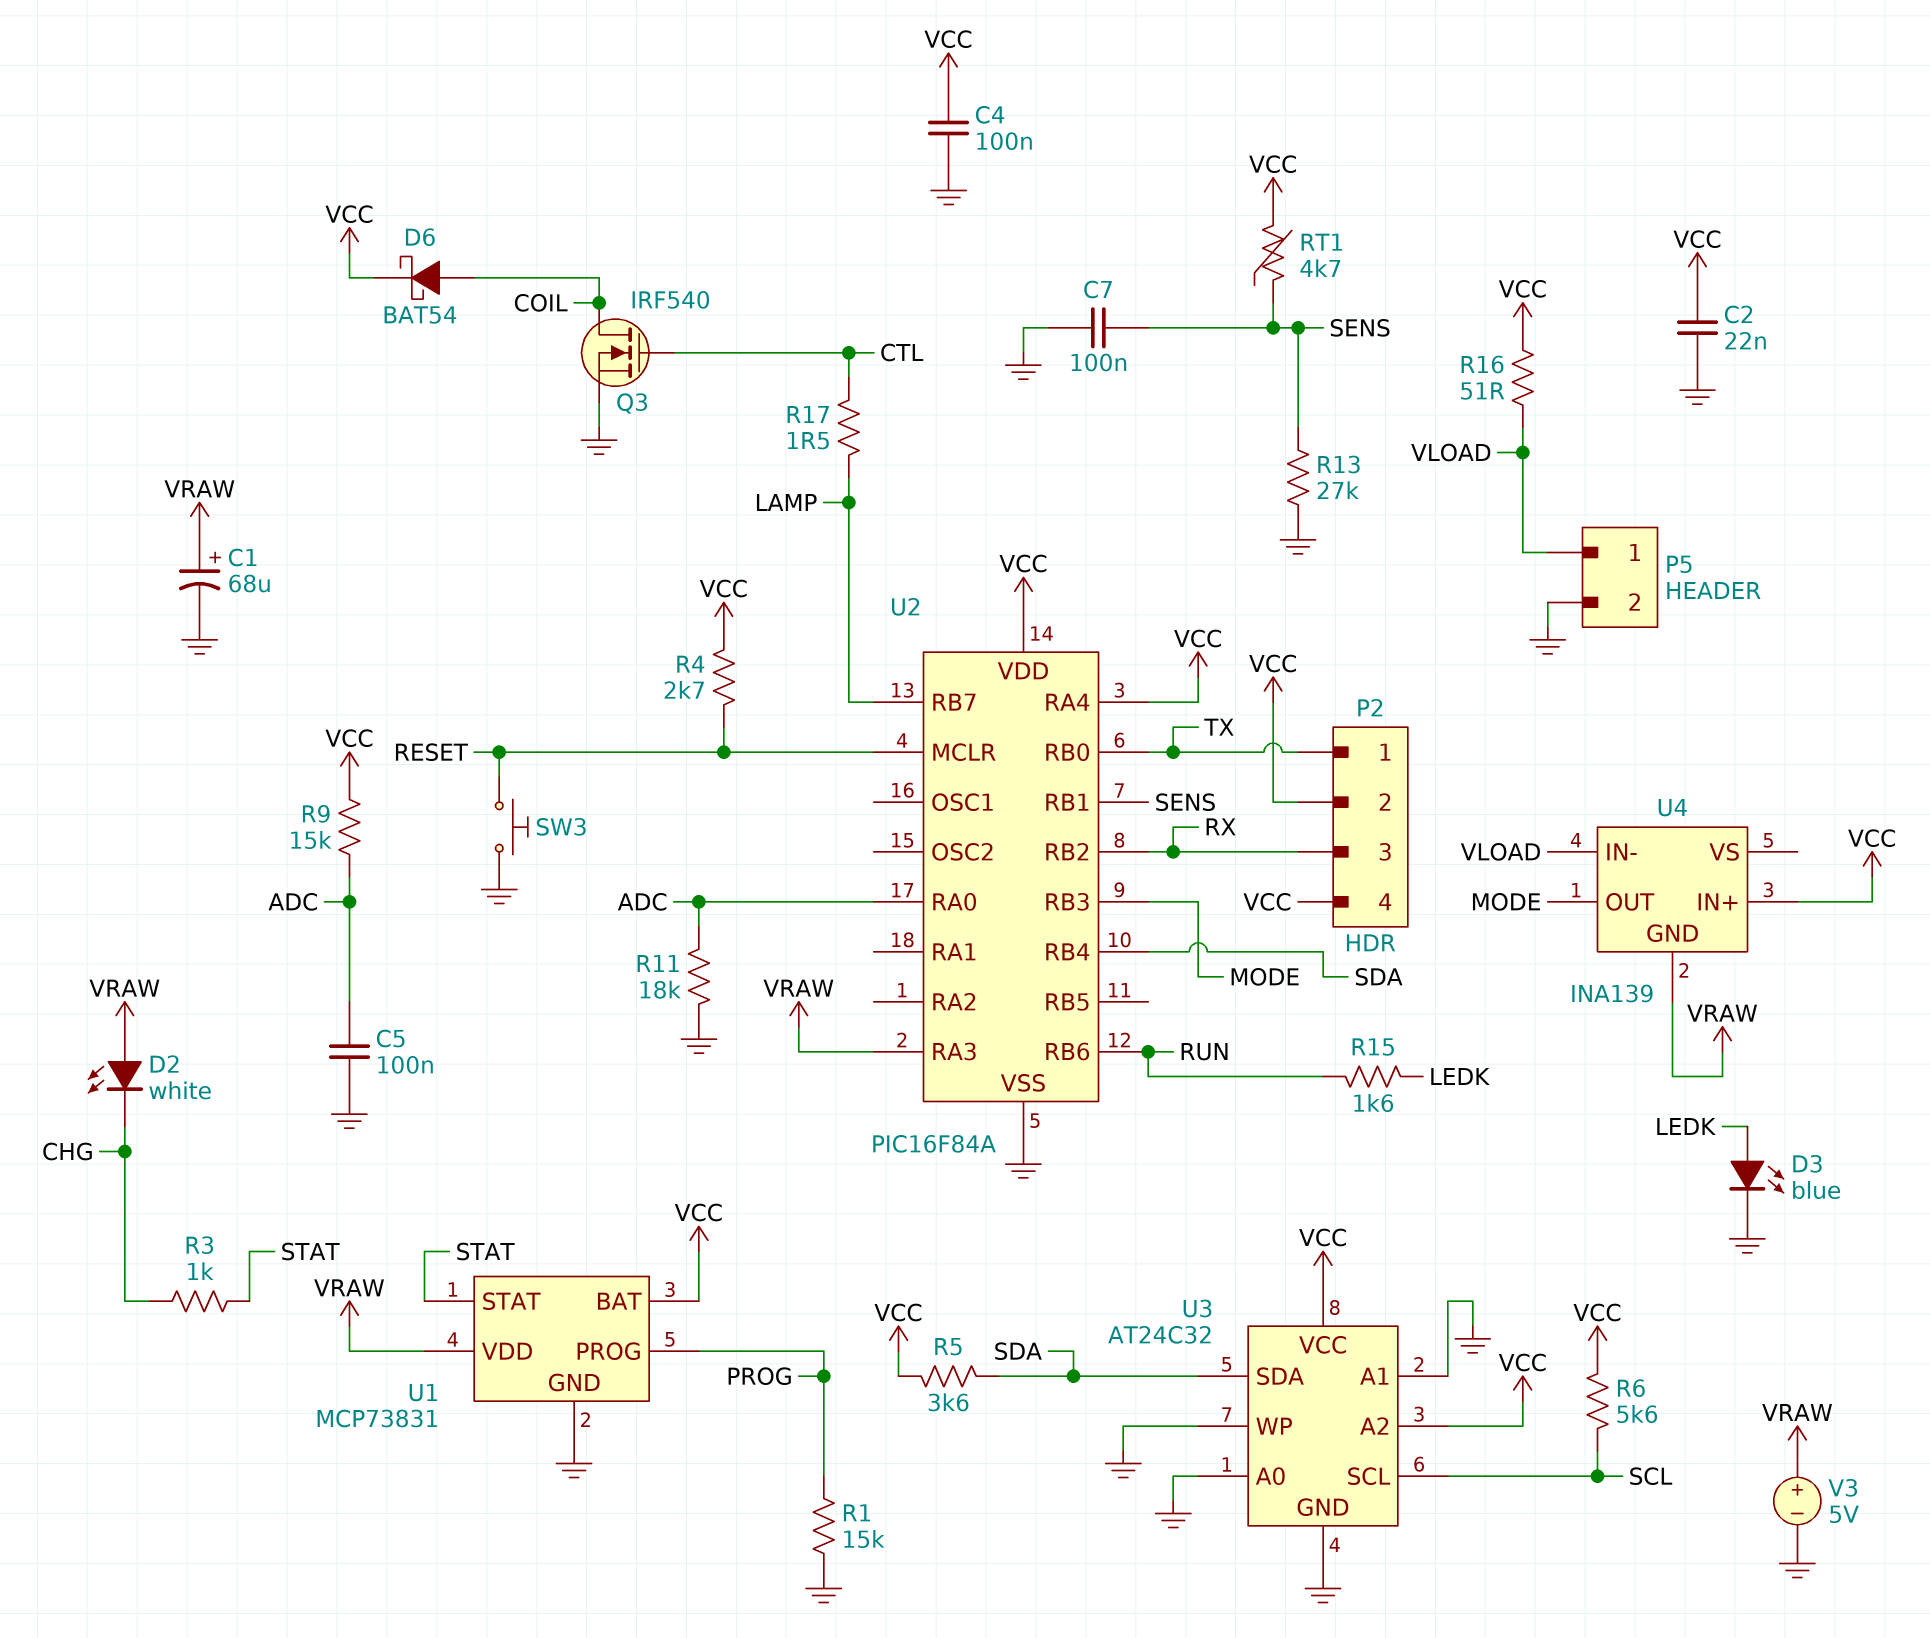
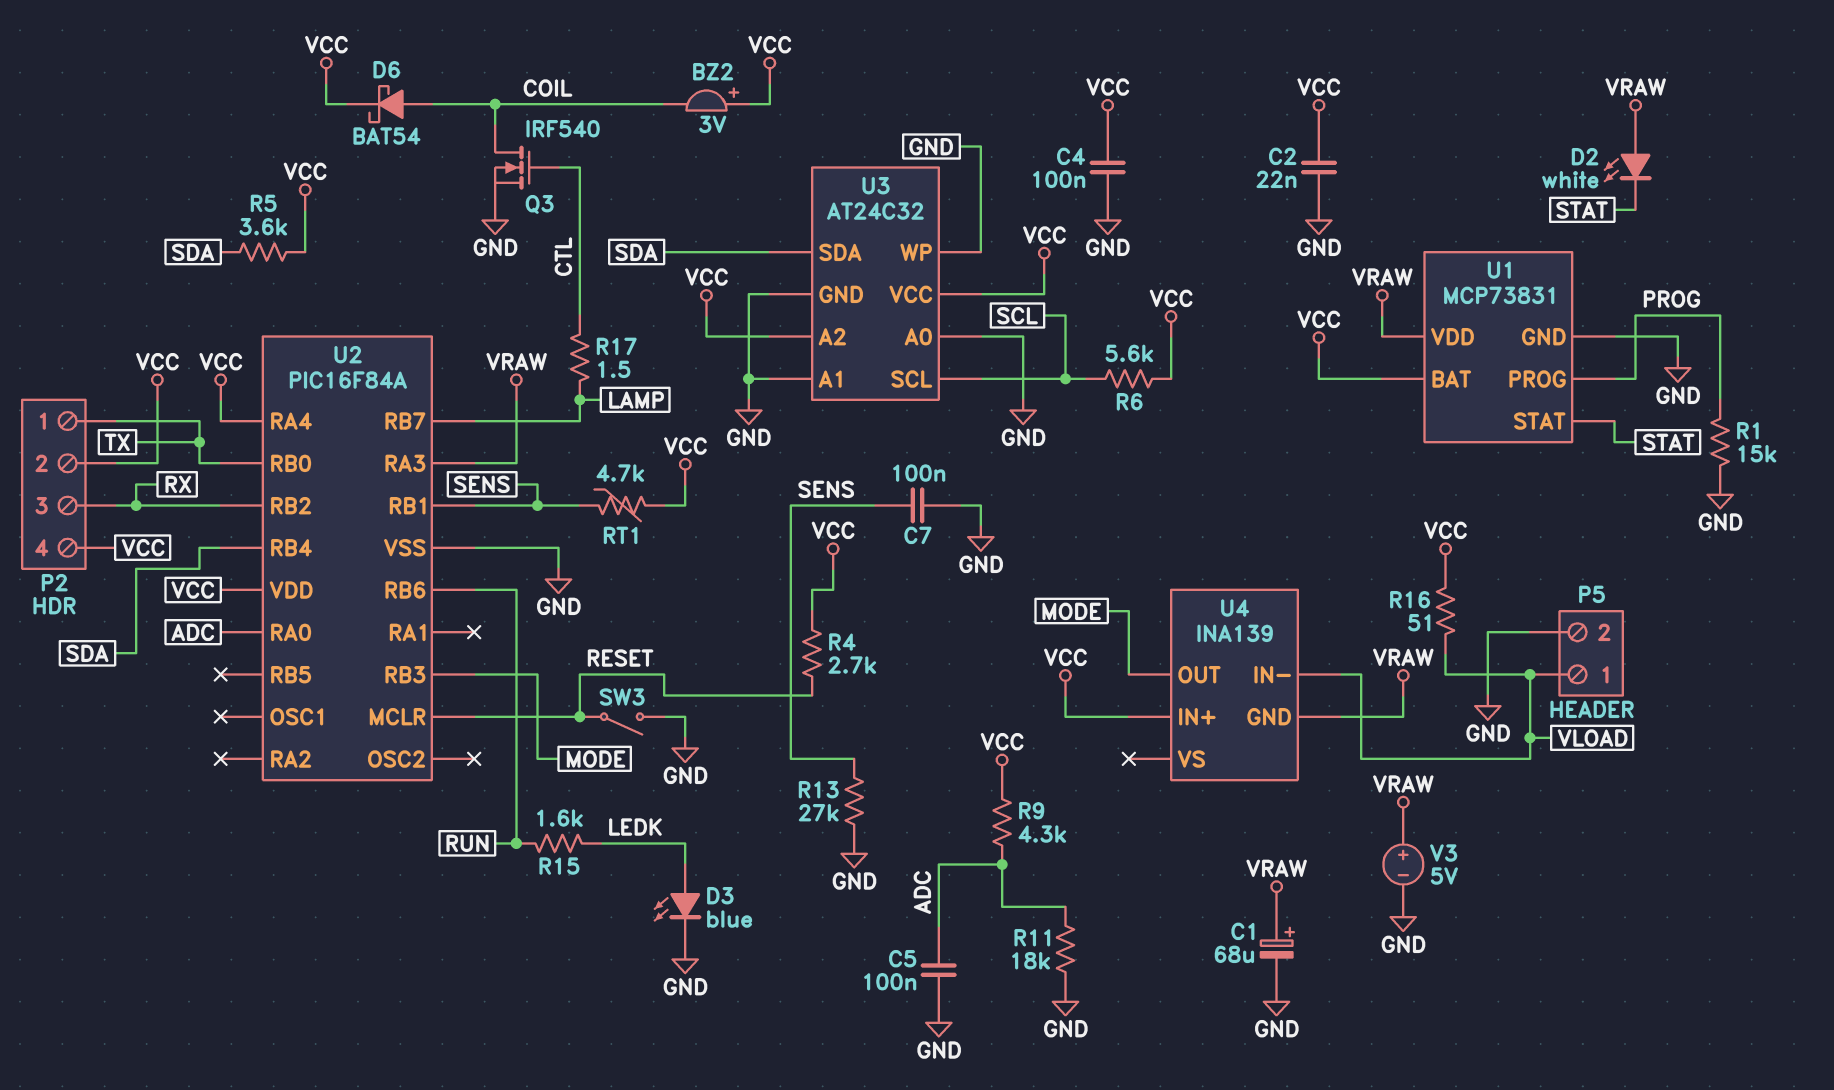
BZ2: none -> buzzer 3V (plus VCC, minus COIL)
D2: LED white (A VRAW, K CHG) -> LED white (A VRAW, K STAT)
R3: 1k (CHG, STAT) -> none
R9: 15k (ADC, VCC) -> 4.3k (ADC, VCC)
SW3: button (GND, RESET) -> switch (GND, RESET)

